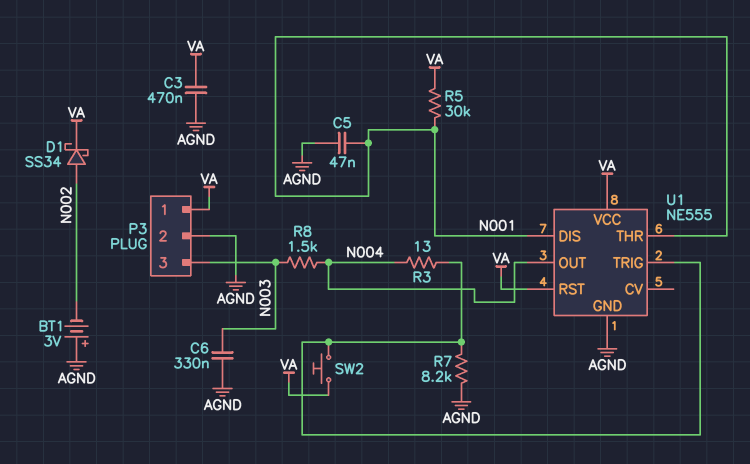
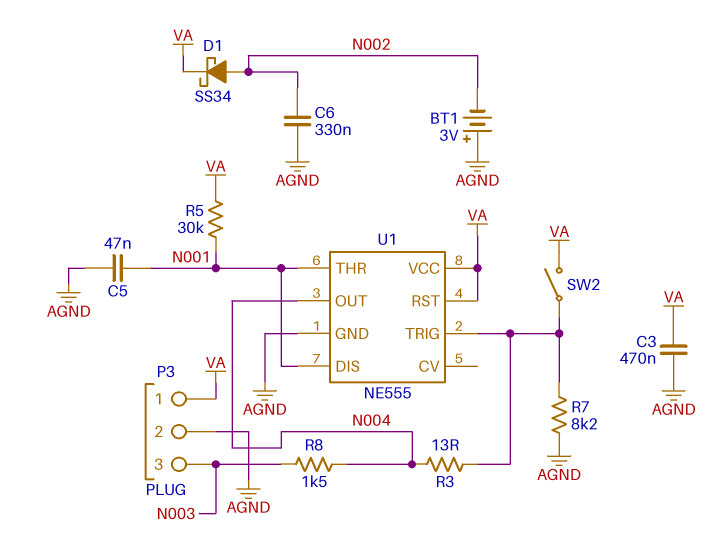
C6: 330nF (AGND, N003) -> 330nF (AGND, N002)
SW2: button (U1/TRIG, VA) -> switch (U1/TRIG, VA)

